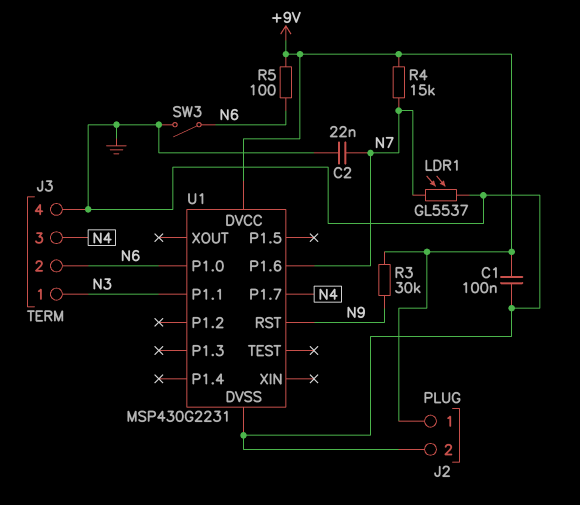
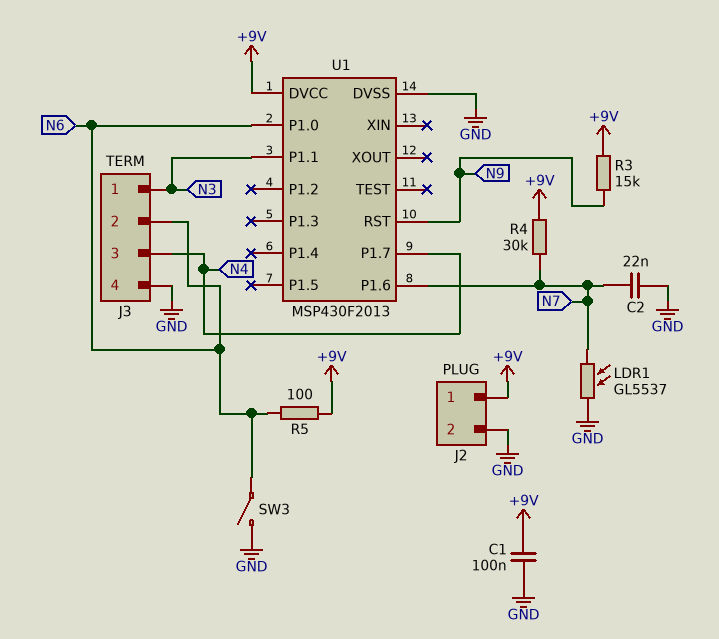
R3: 30k (+9V, N9) -> 15k (+9V, N9)
R4: 15k (+9V, N7) -> 30k (+9V, N7)
U1: MSP430G2231 -> MSP430F2013

